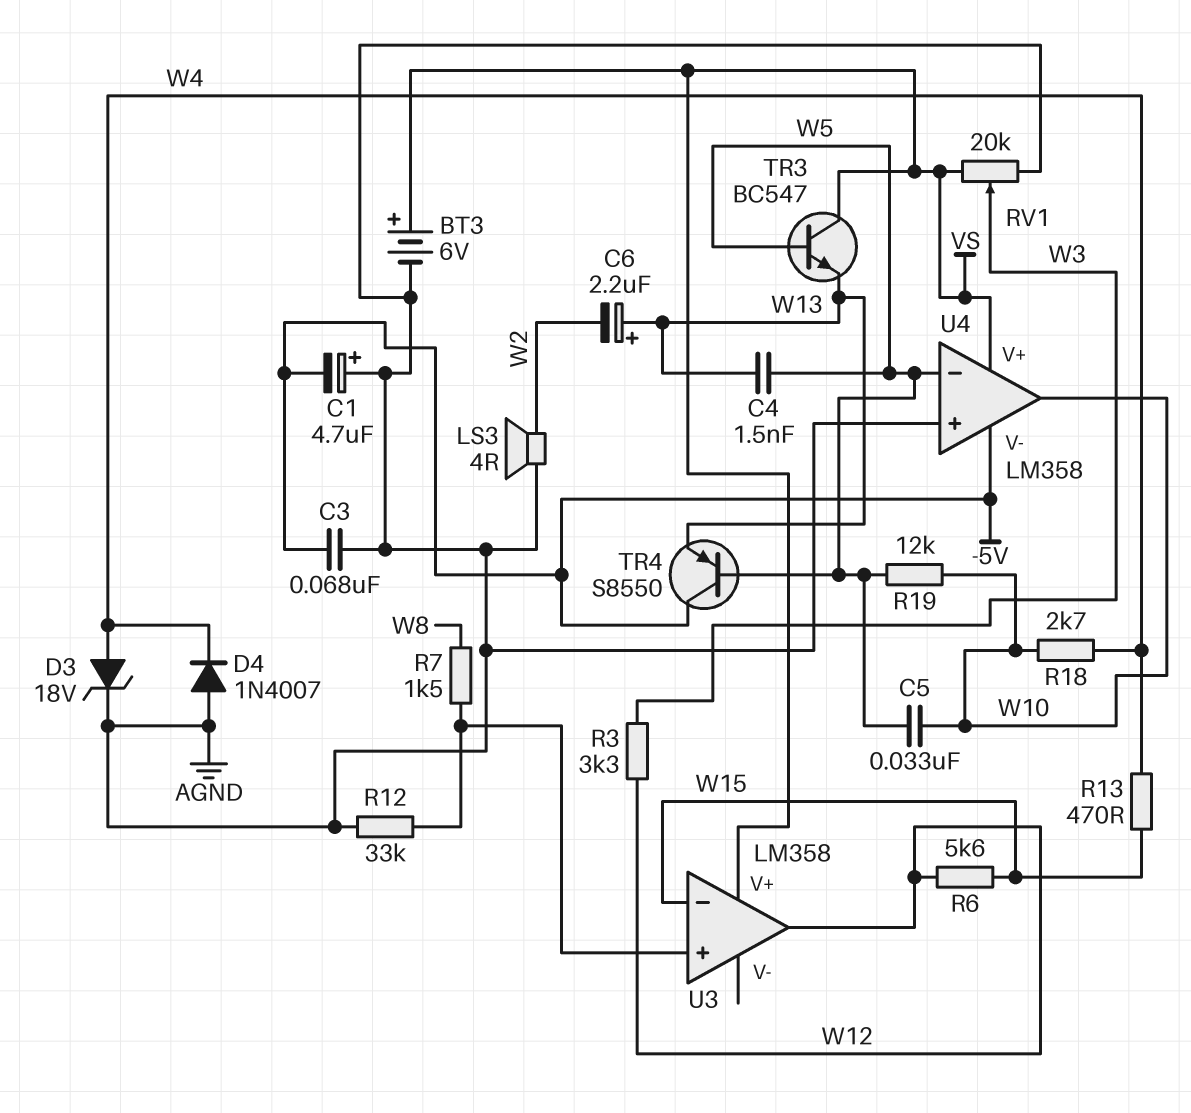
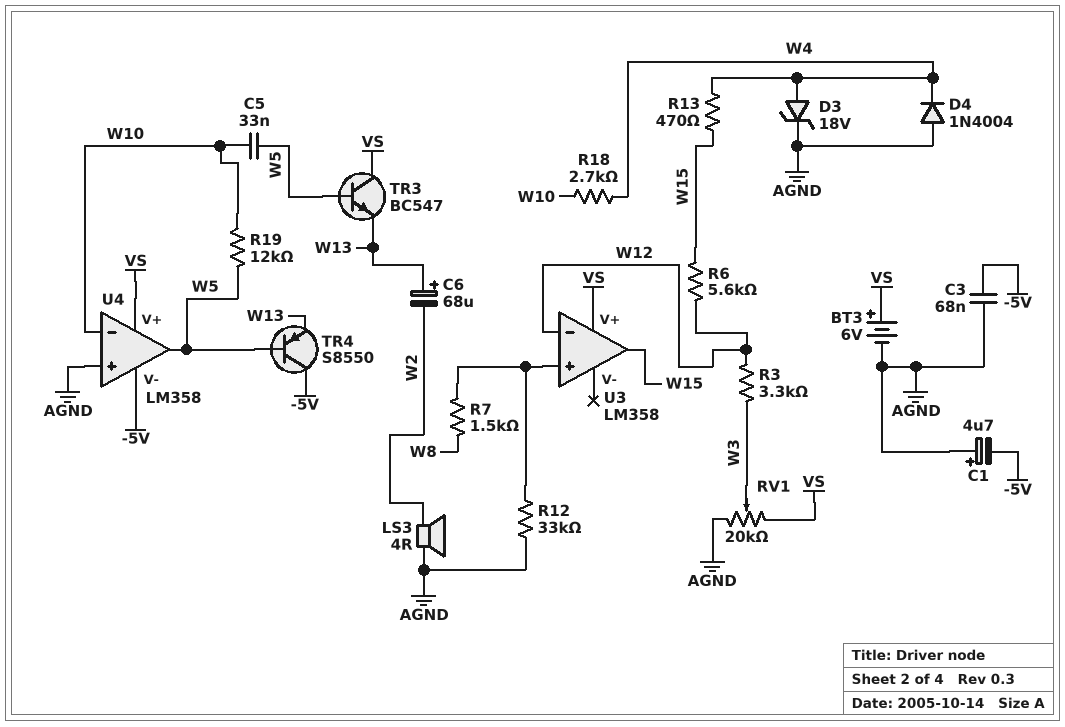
C4: 1.5nF (W5, W13) -> none
C6: 2.2uF (plus W13, minus W2) -> 68uF (plus W13, minus W2)
D4: diode 1N4007 (A AGND, K W4) -> diode 1N4004 (A AGND, K W4)
U3 pin in-: W15 -> W12
U3 pin out: W12 -> W15
U4 pin in-: W5 -> W10
U4 pin out: W10 -> W5

